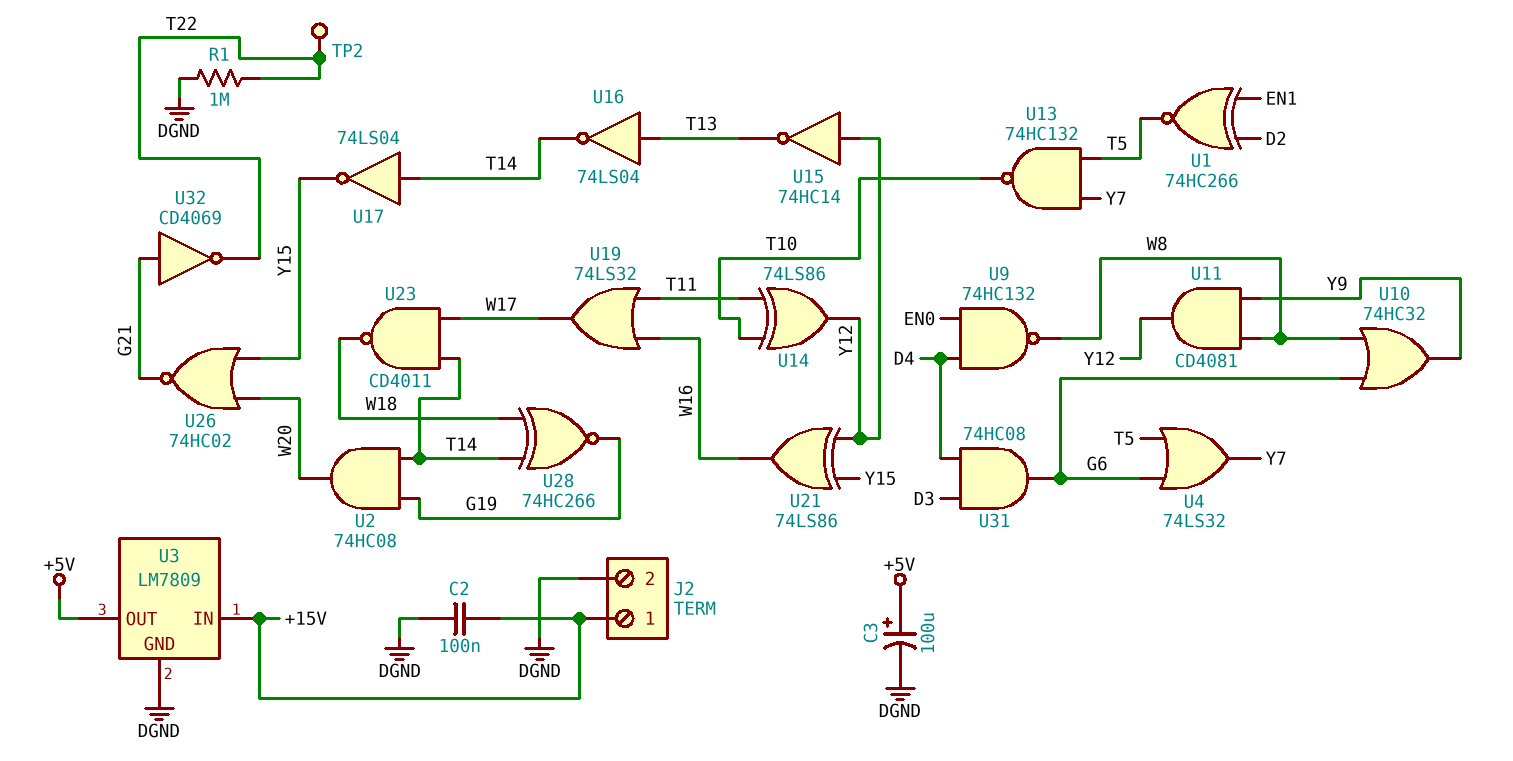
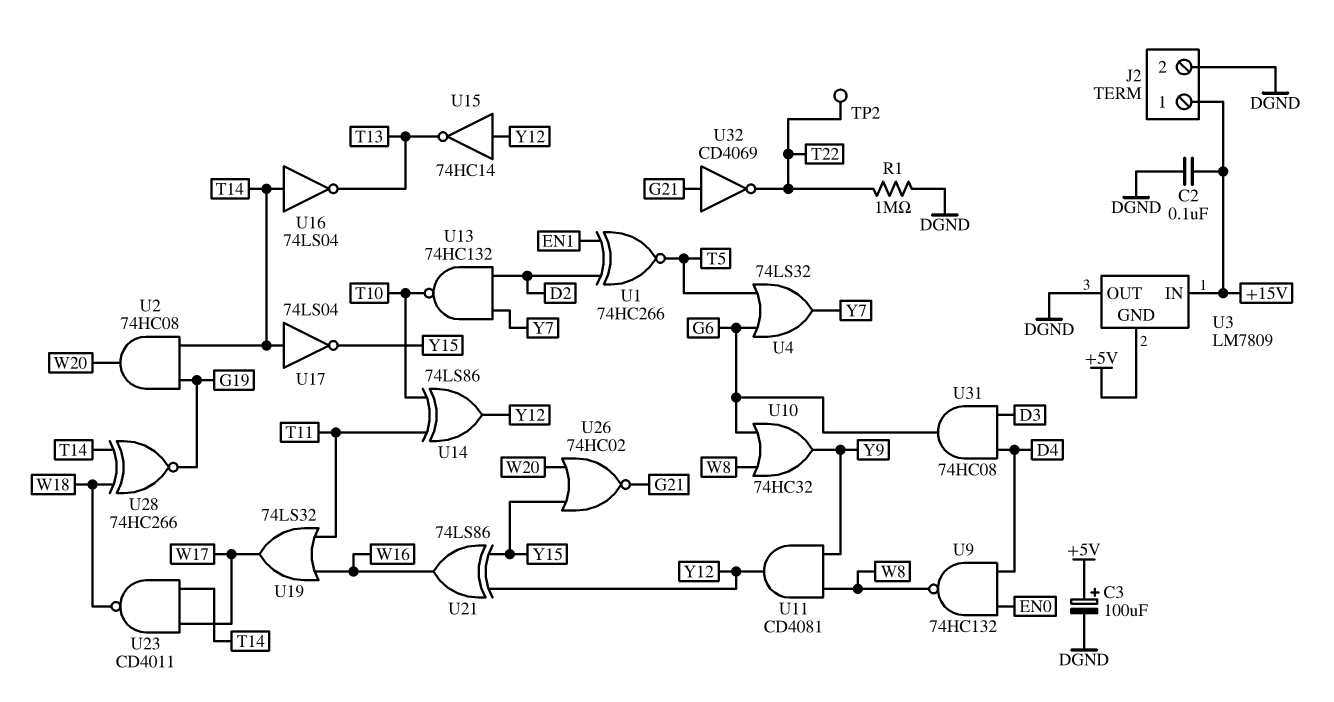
U3 pin GND: DGND -> +5V
U3 pin OUT: +5V -> DGND
U13: NAND 74HC132 (in T5, in Y7, out T10) -> NAND 74HC132 (in D2, in Y7, out T10)
U16: NOT 74LS04 (in T13, out T14) -> NOT 74LS04 (in T14, out T13)

